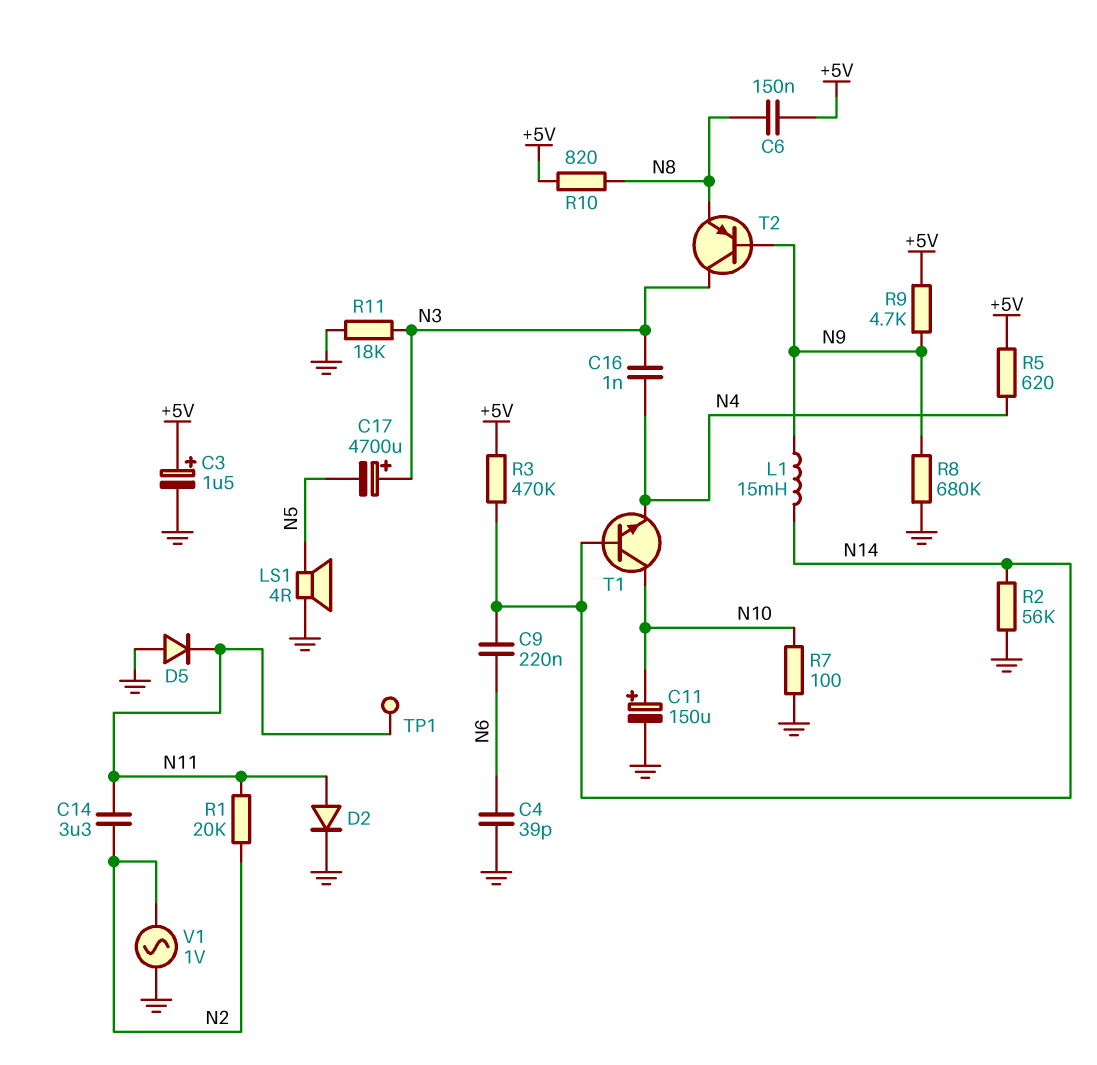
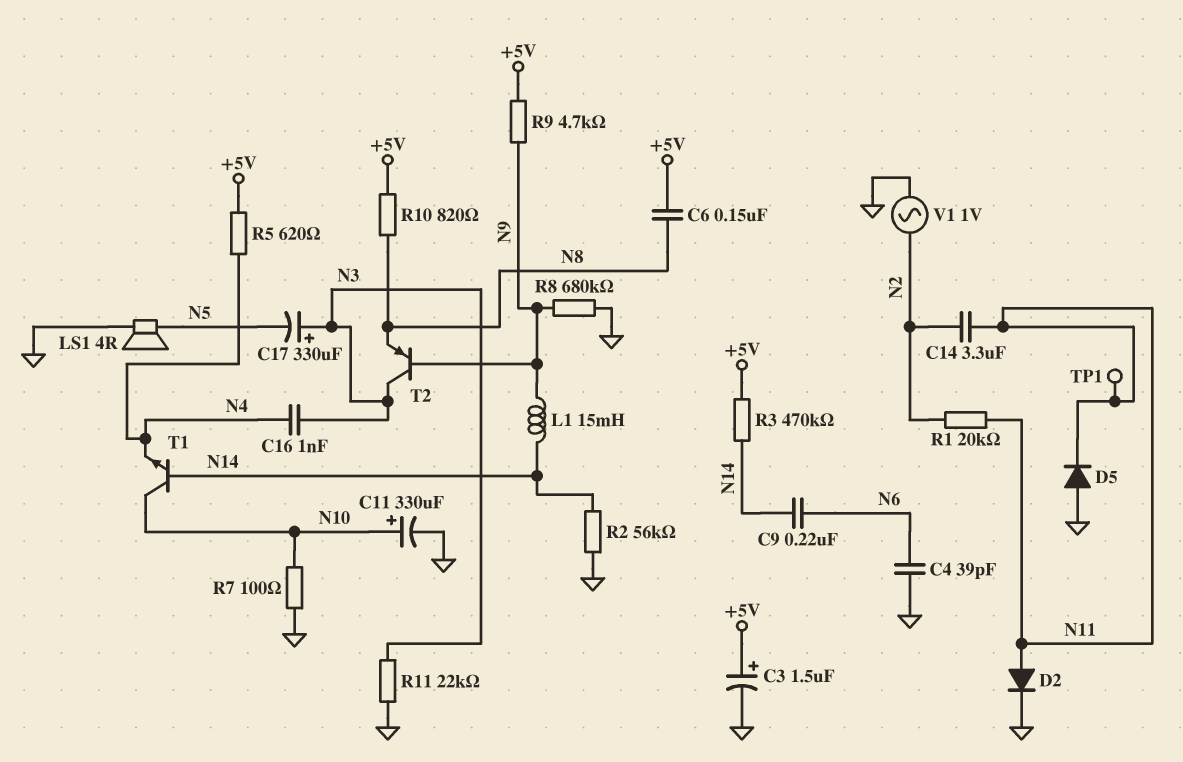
C11: 150uF (plus N10, minus GND) -> 330uF (plus N10, minus GND)
C17: 4700uF (plus N3, minus N5) -> 330uF (plus N3, minus N5)
R11: 18k (GND, N3) -> 22k (GND, N3)

